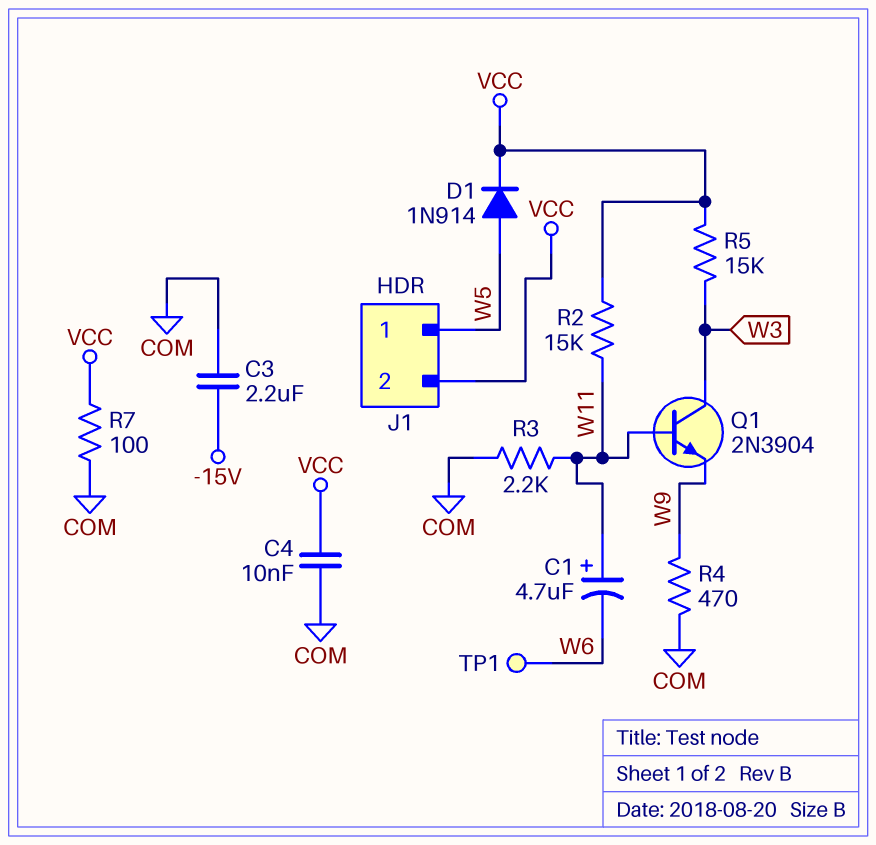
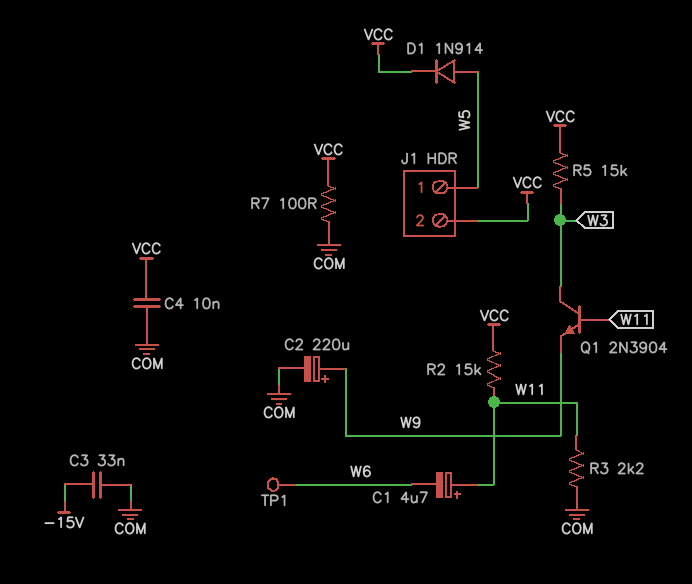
C2: none -> 220uF (plus W9, minus COM)
C3: 2.2uF (-15V, COM) -> 33nF (-15V, COM)
R4: 470 (COM, W9) -> none

